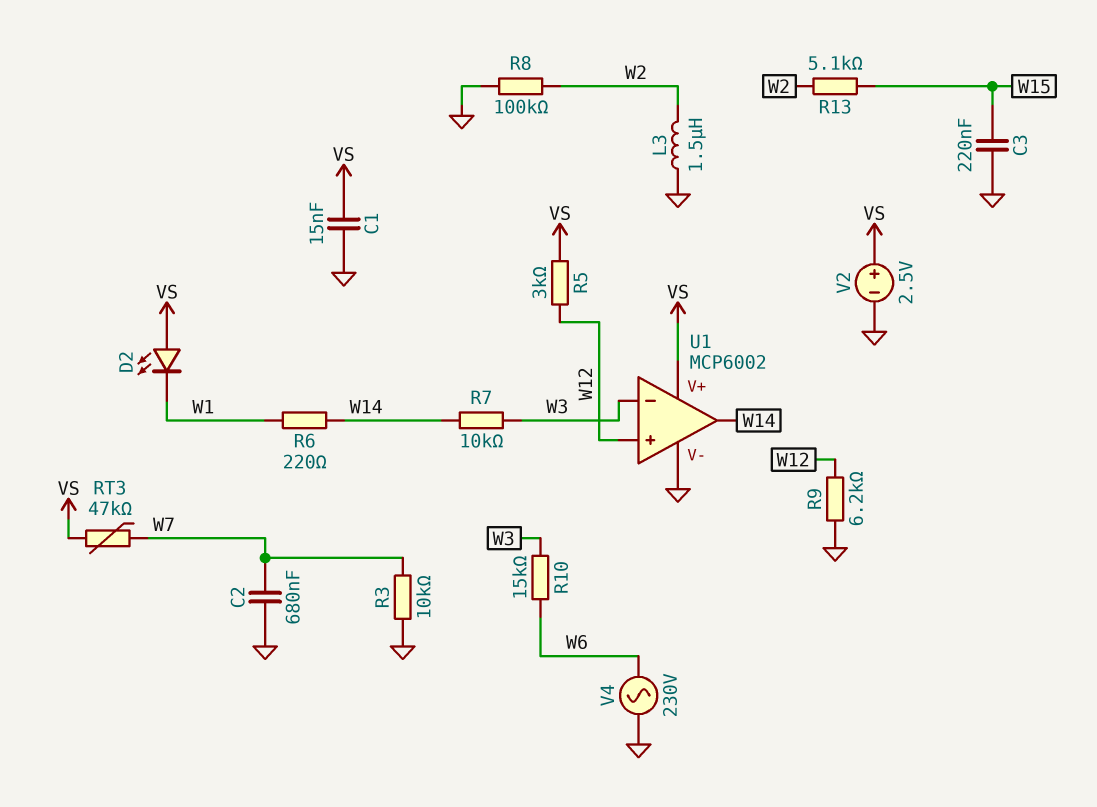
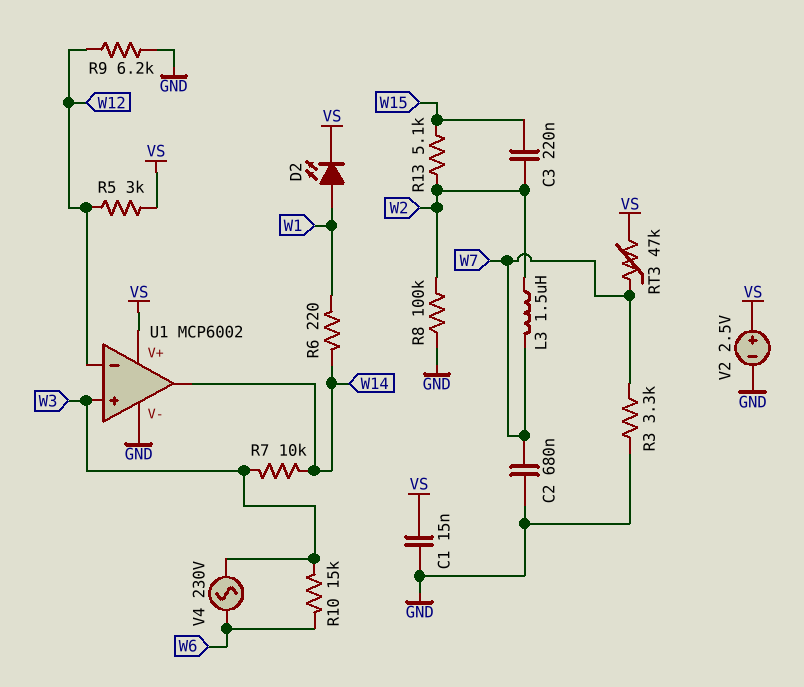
C3: 220nF (GND, W15) -> 220nF (W2, W15)
D2: LED (A VS, K W1) -> LED (A W1, K VS)
L3: 1.5uH (GND, W2) -> 1.5uH (W2, W7)
R3: 10k (GND, W7) -> 3.3k (GND, W7)
U1 pin in+: W12 -> W3
U1 pin in-: W3 -> W12
V4: AC 230V (GND, W6) -> AC 230V (W3, W6)

